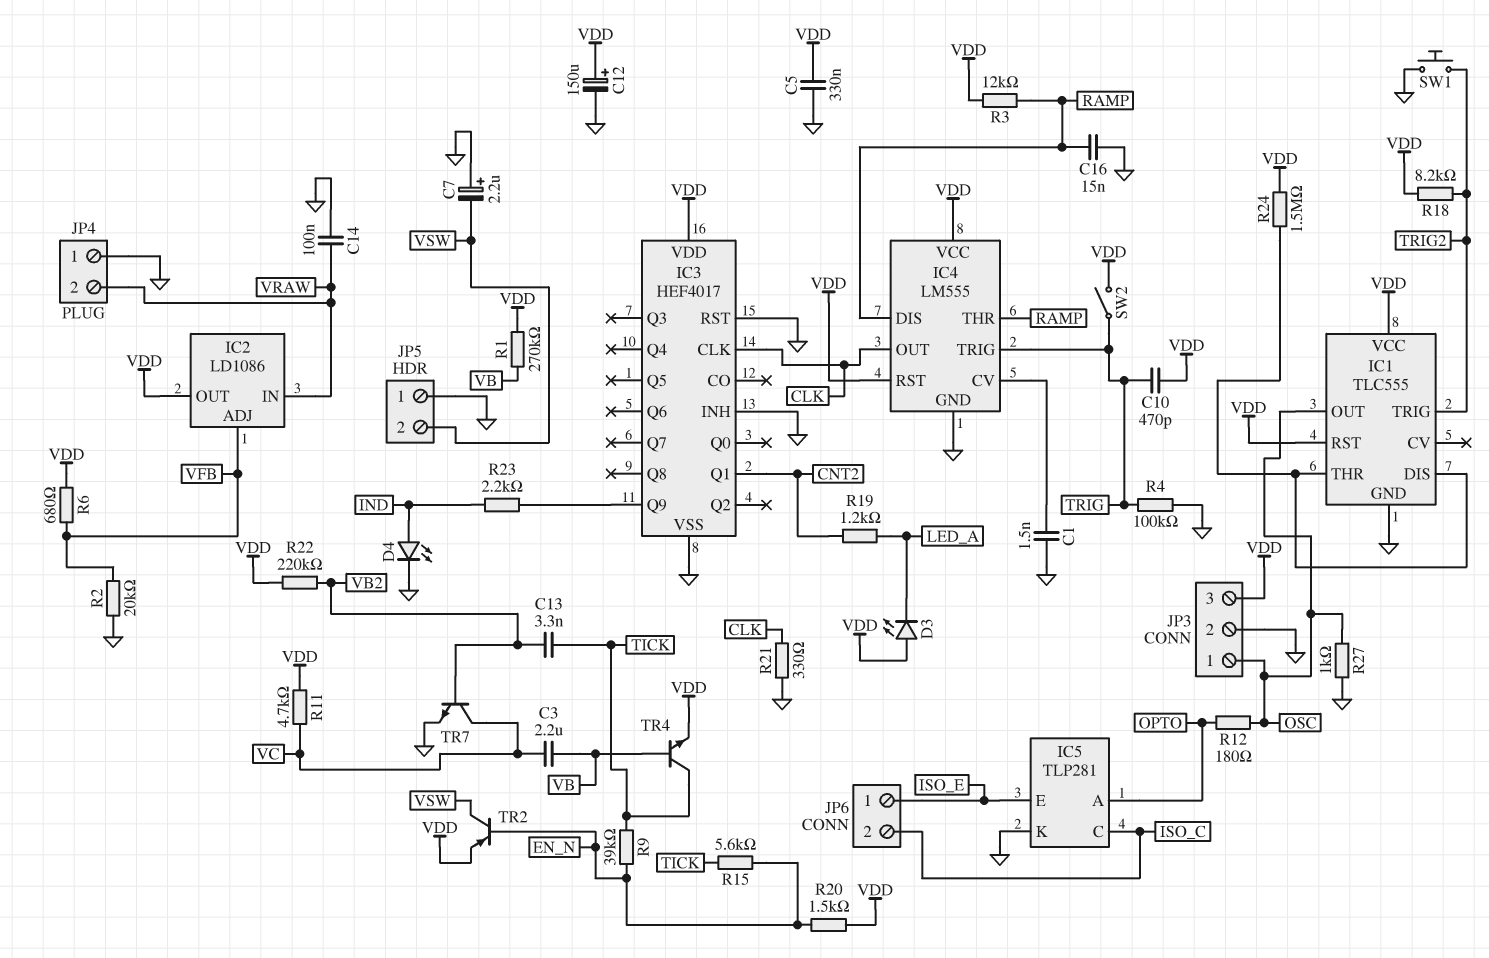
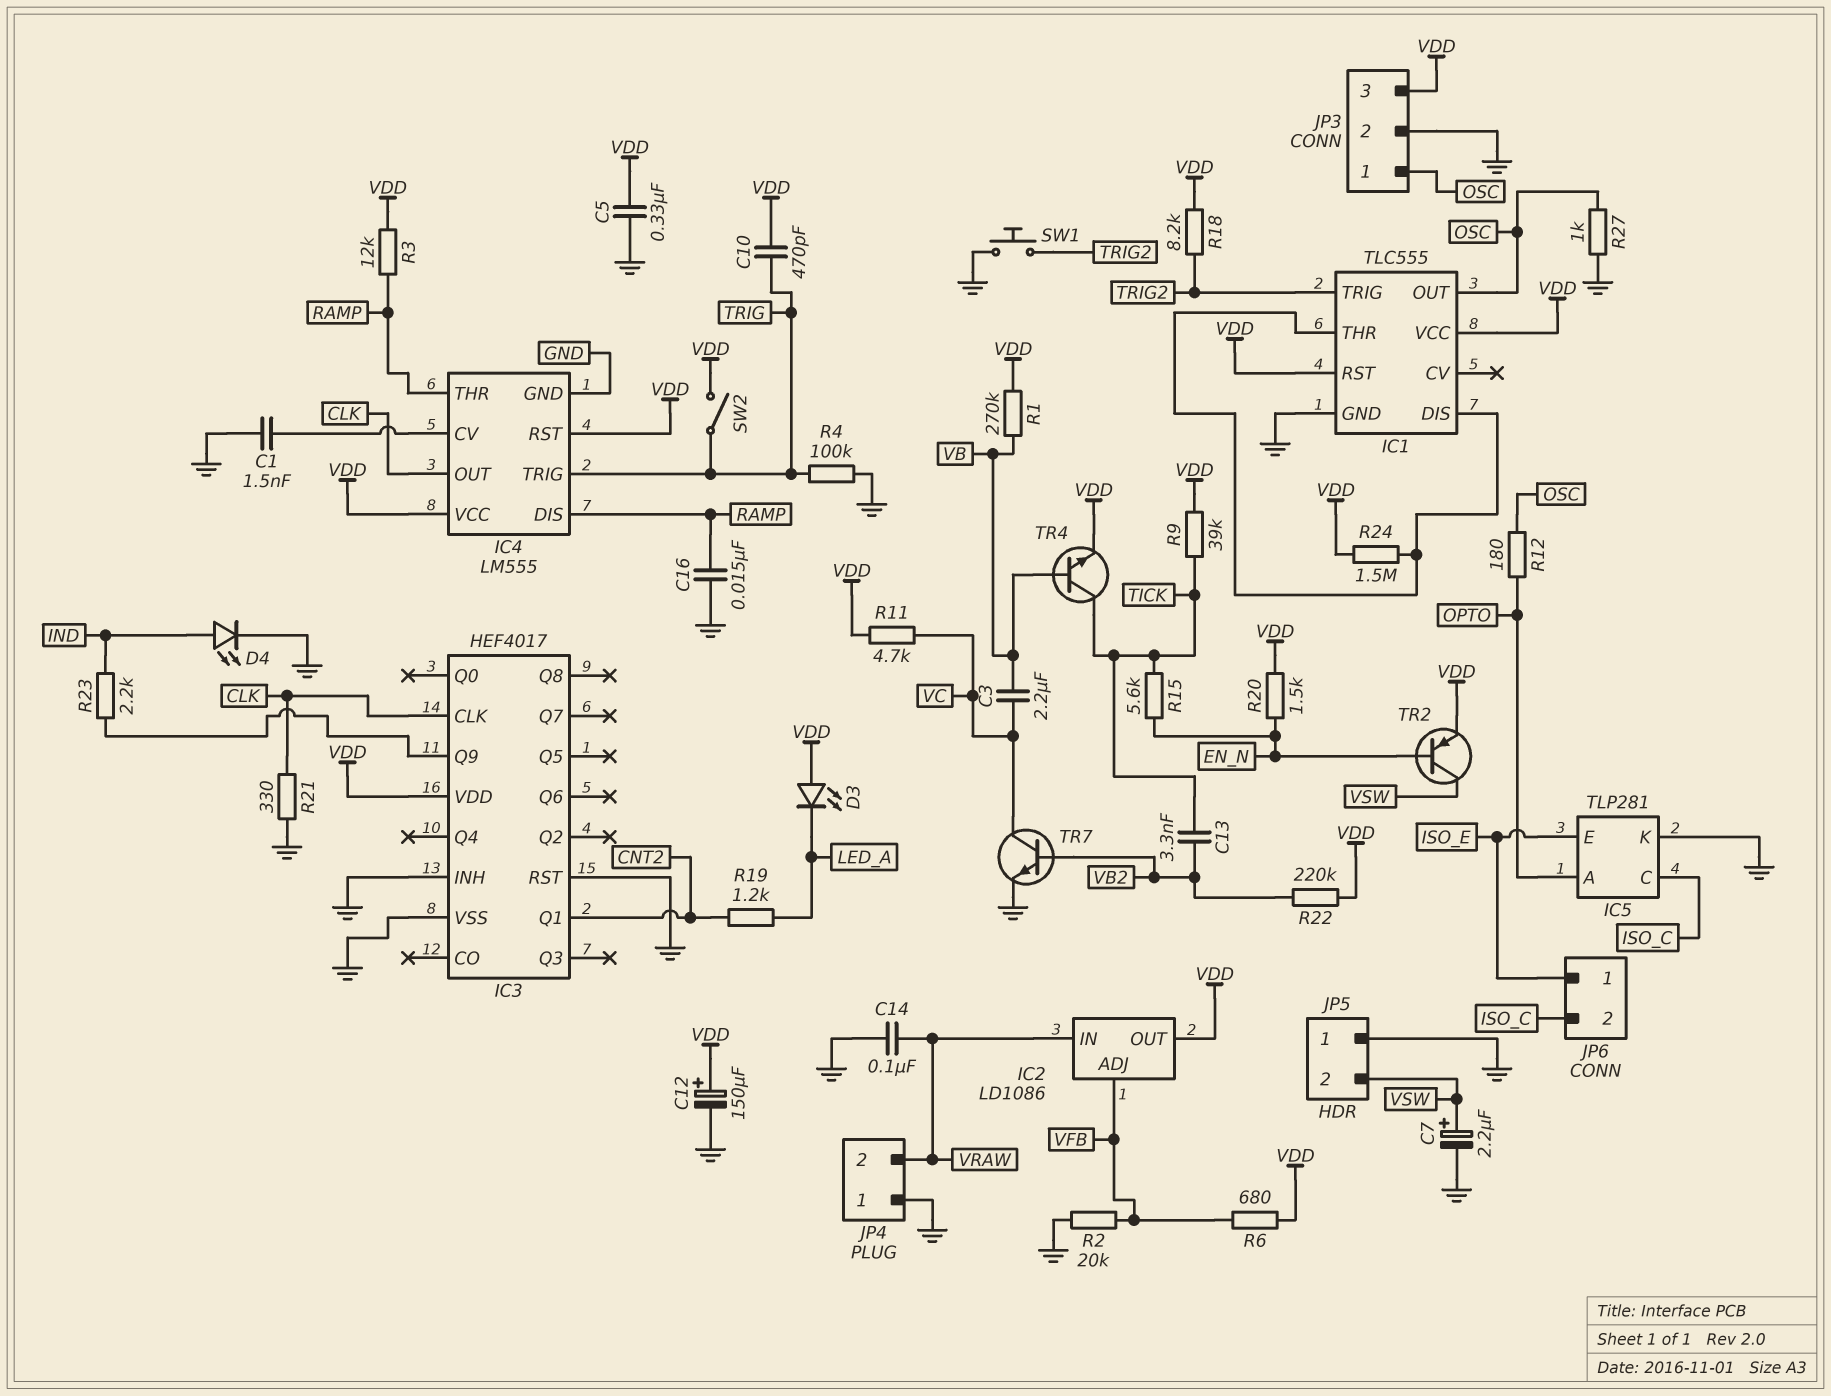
C7: 2.2uF (plus GND, minus VSW) -> 2.2uF (plus VSW, minus GND)
R9: 39k (EN_N, TICK) -> 39k (TICK, VDD)

